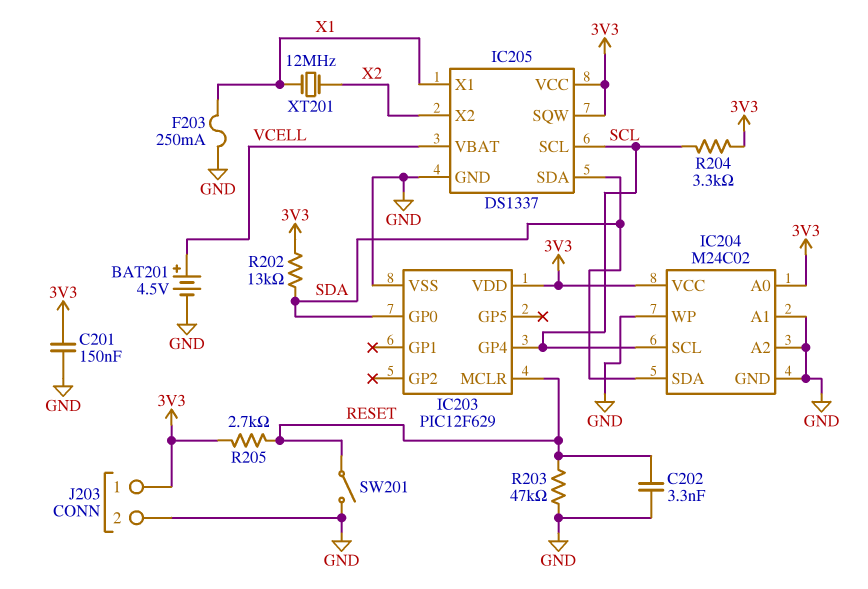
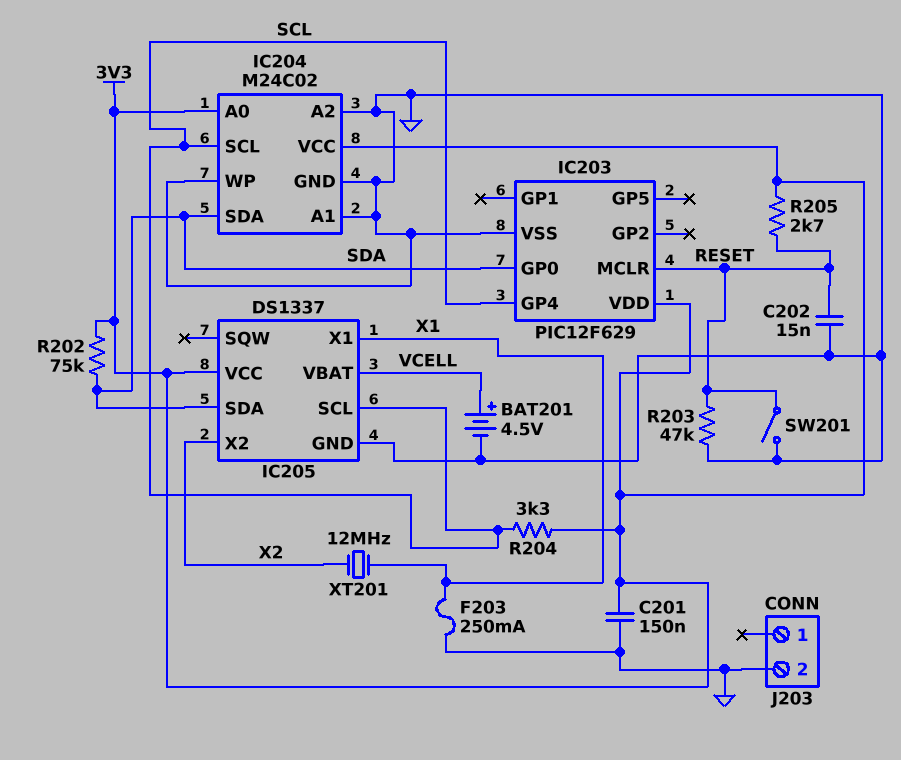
C202: 3.3nF (GND, RESET) -> 15nF (GND, RESET)
IC205 pin SQW: 3V3 -> none
J203 pin 1: 3V3 -> none
R202: 13k (3V3, SDA) -> 75k (3V3, SDA)

